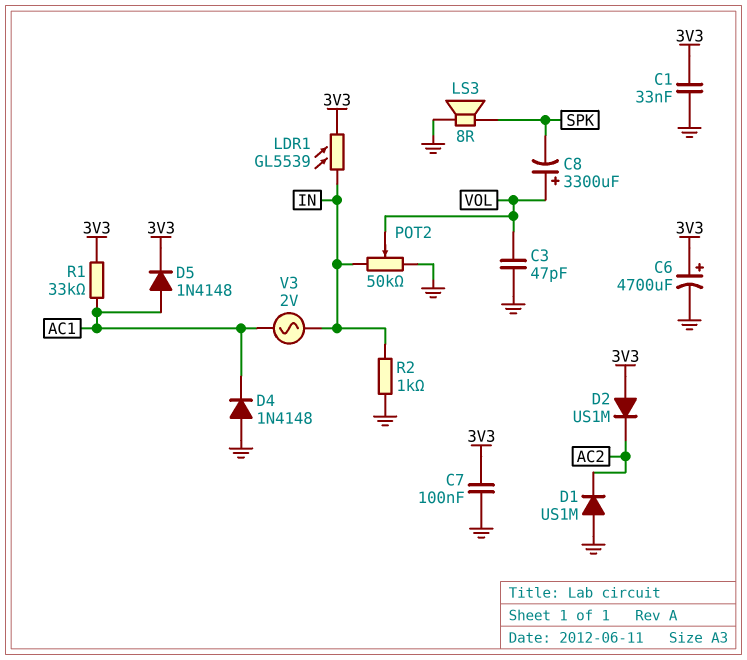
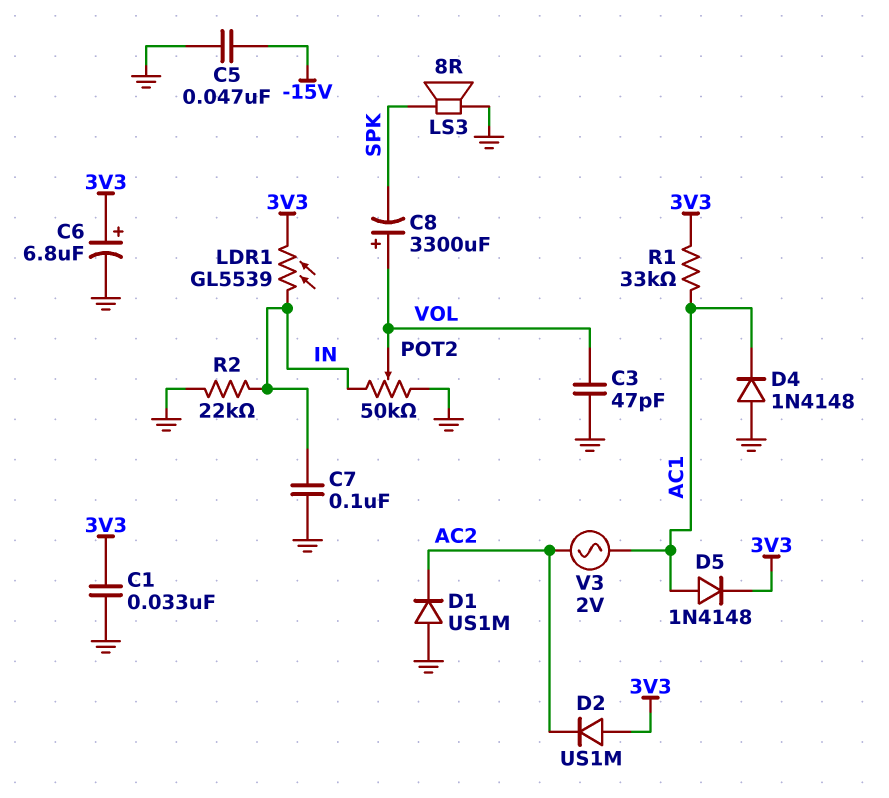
C5: none -> 47nF (-15V, GND)
C6: 4700uF (plus 3V3, minus GND) -> 6.8uF (plus 3V3, minus GND)
C7: 100nF (3V3, GND) -> 100nF (GND, IN)
R2: 1k (GND, IN) -> 22k (GND, IN)
V3: AC 2V (AC1, IN) -> AC 2V (AC1, AC2)

